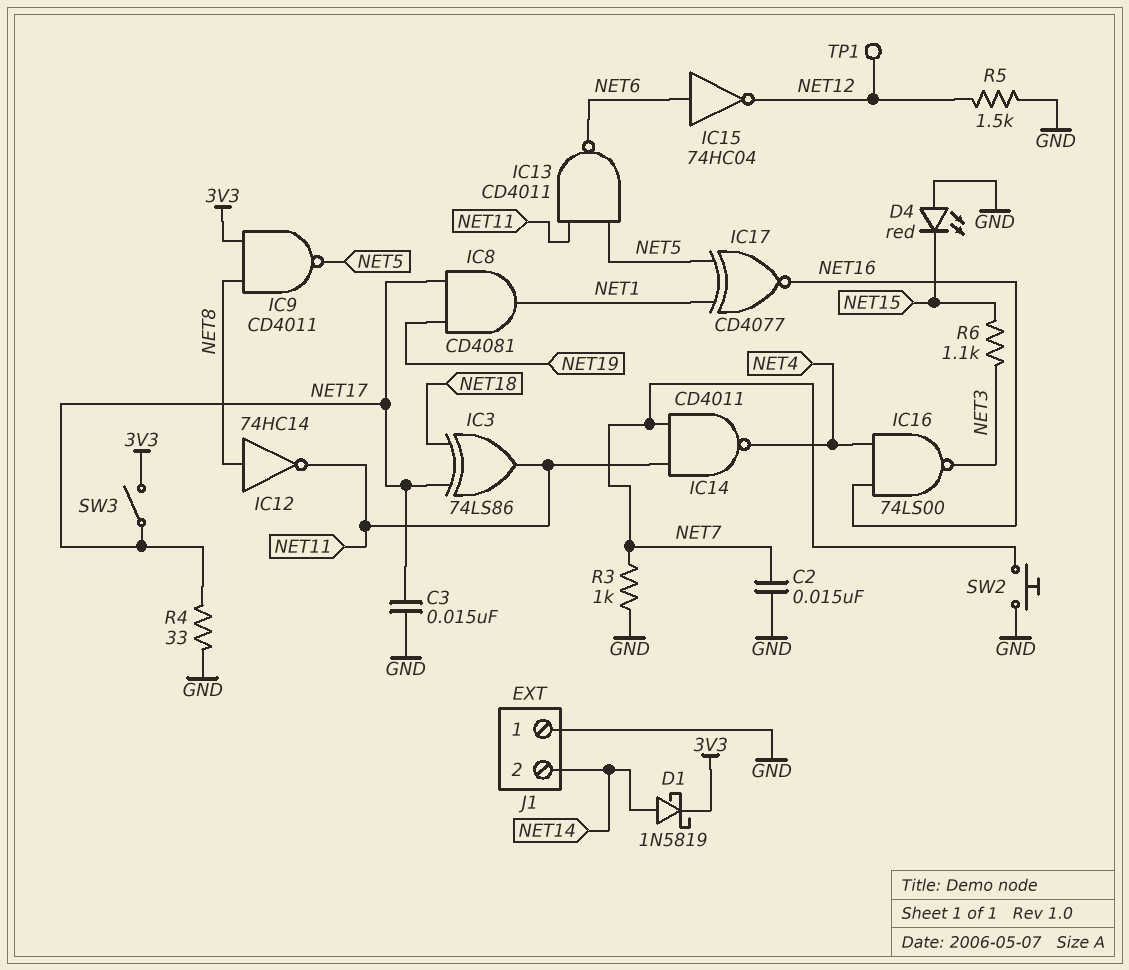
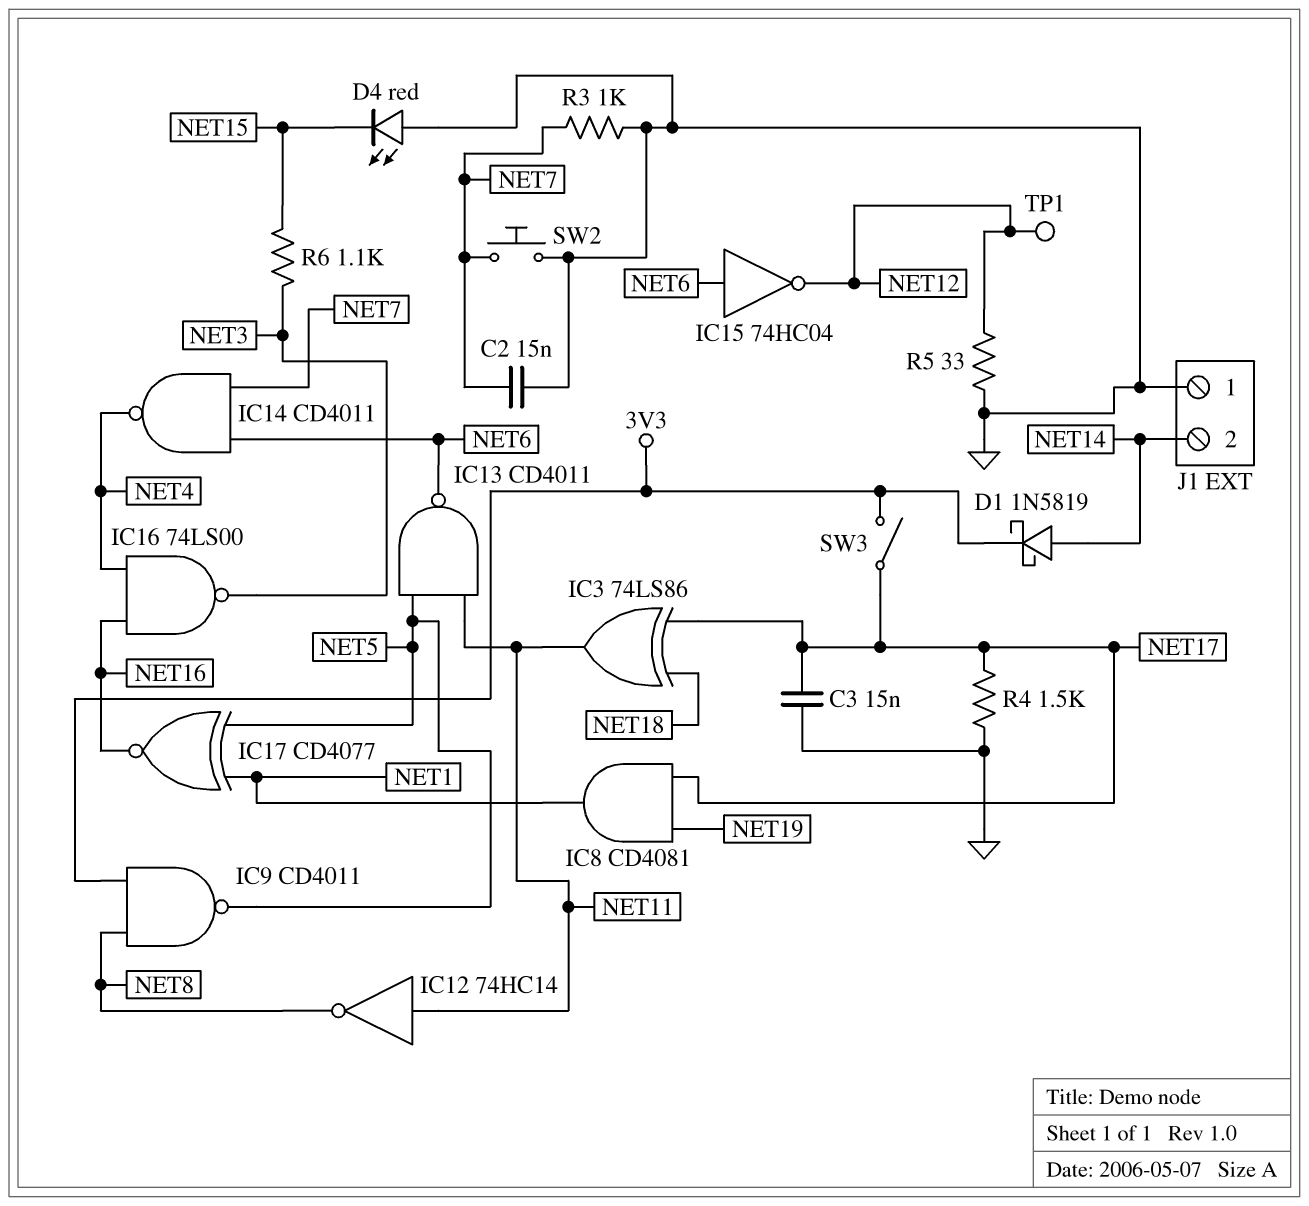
IC12: NOT 74HC14 (in NET8, out NET11) -> NOT 74HC14 (in NET11, out NET8)
IC14: NAND CD4011 (in NET7, in NET11, out NET4) -> NAND CD4011 (in NET6, in NET7, out NET4)
R4: 33 (GND, NET17) -> 1.5k (GND, NET17)
R5: 1.5k (GND, NET12) -> 33 (GND, NET12)

